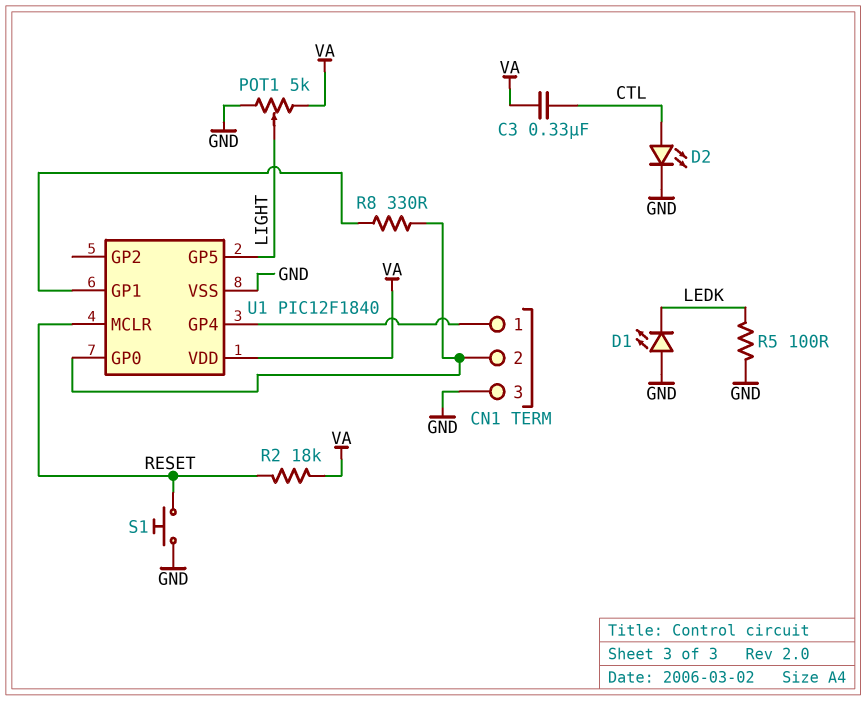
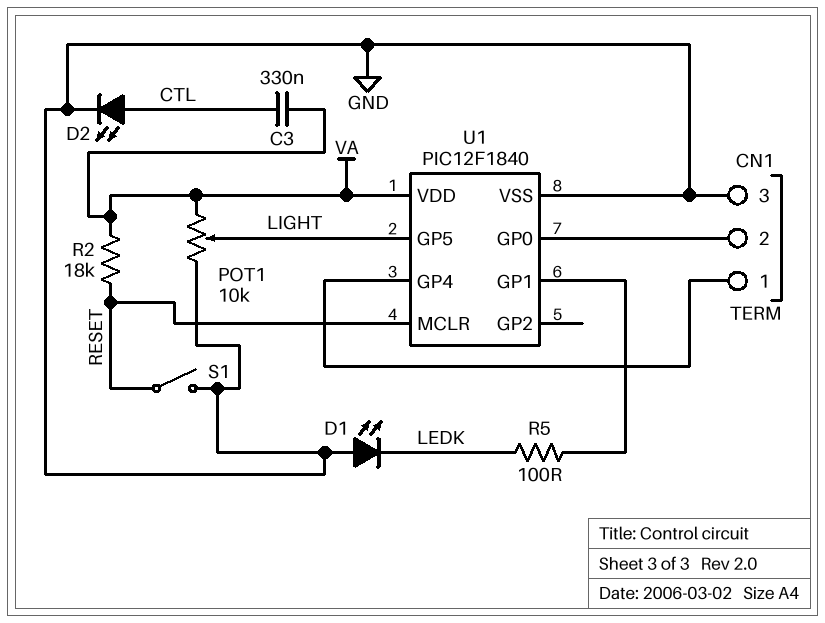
POT1: 5k (GND, VA, wiper LIGHT) -> 10k (GND, VA, wiper LIGHT)
R5: 100 (GND, LEDK) -> 100 (LEDK, U1/GP1)
R8: 330 (CN1/2, U1/GP1) -> none
S1: button (GND, RESET) -> switch (GND, RESET)

